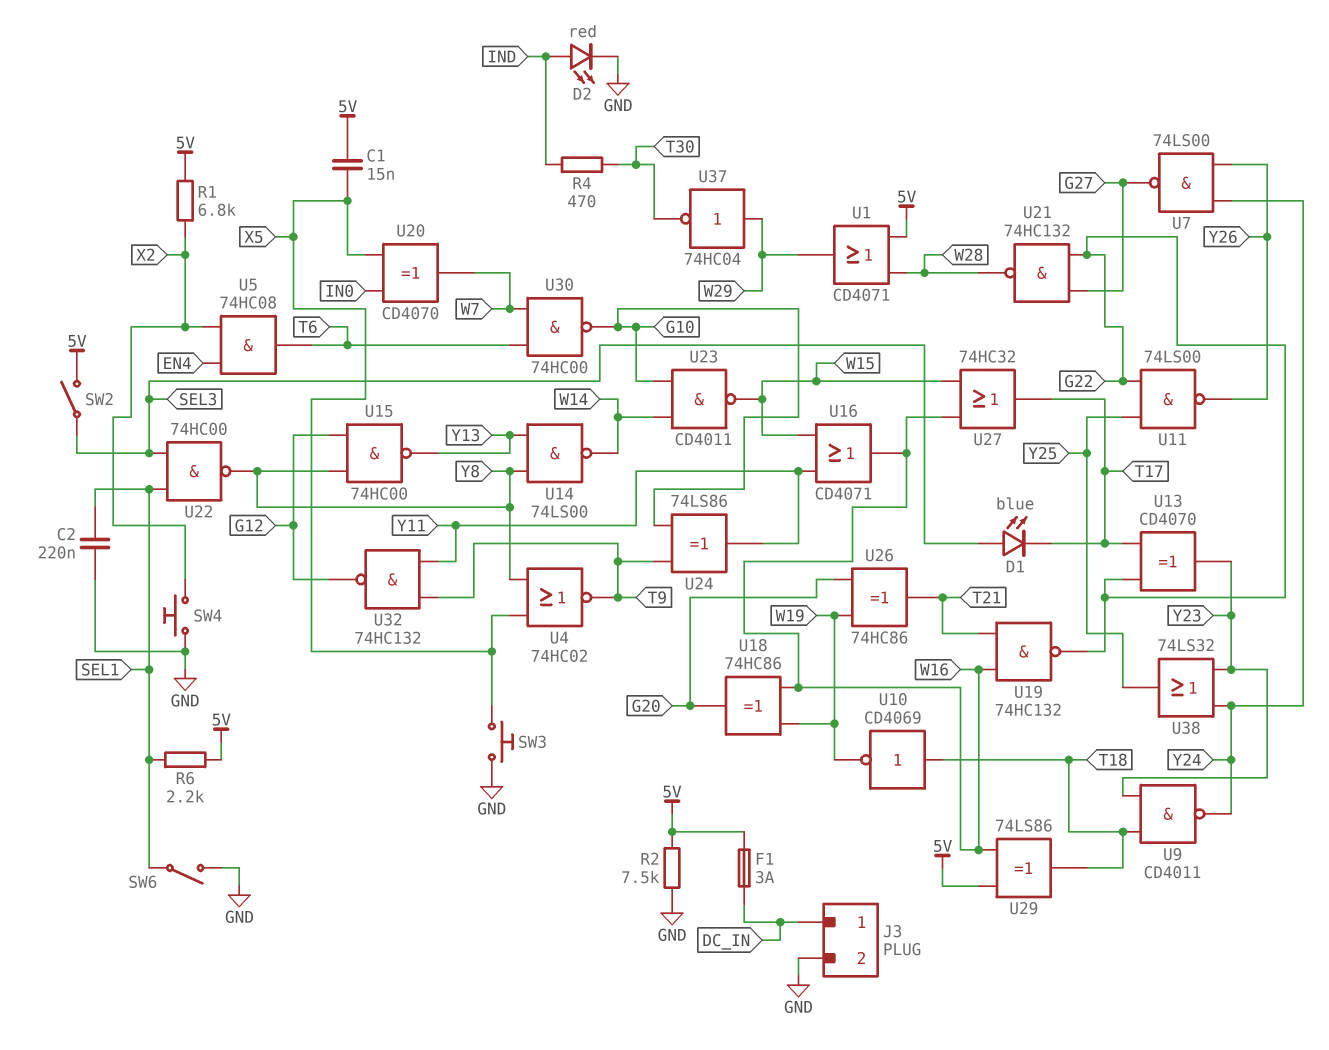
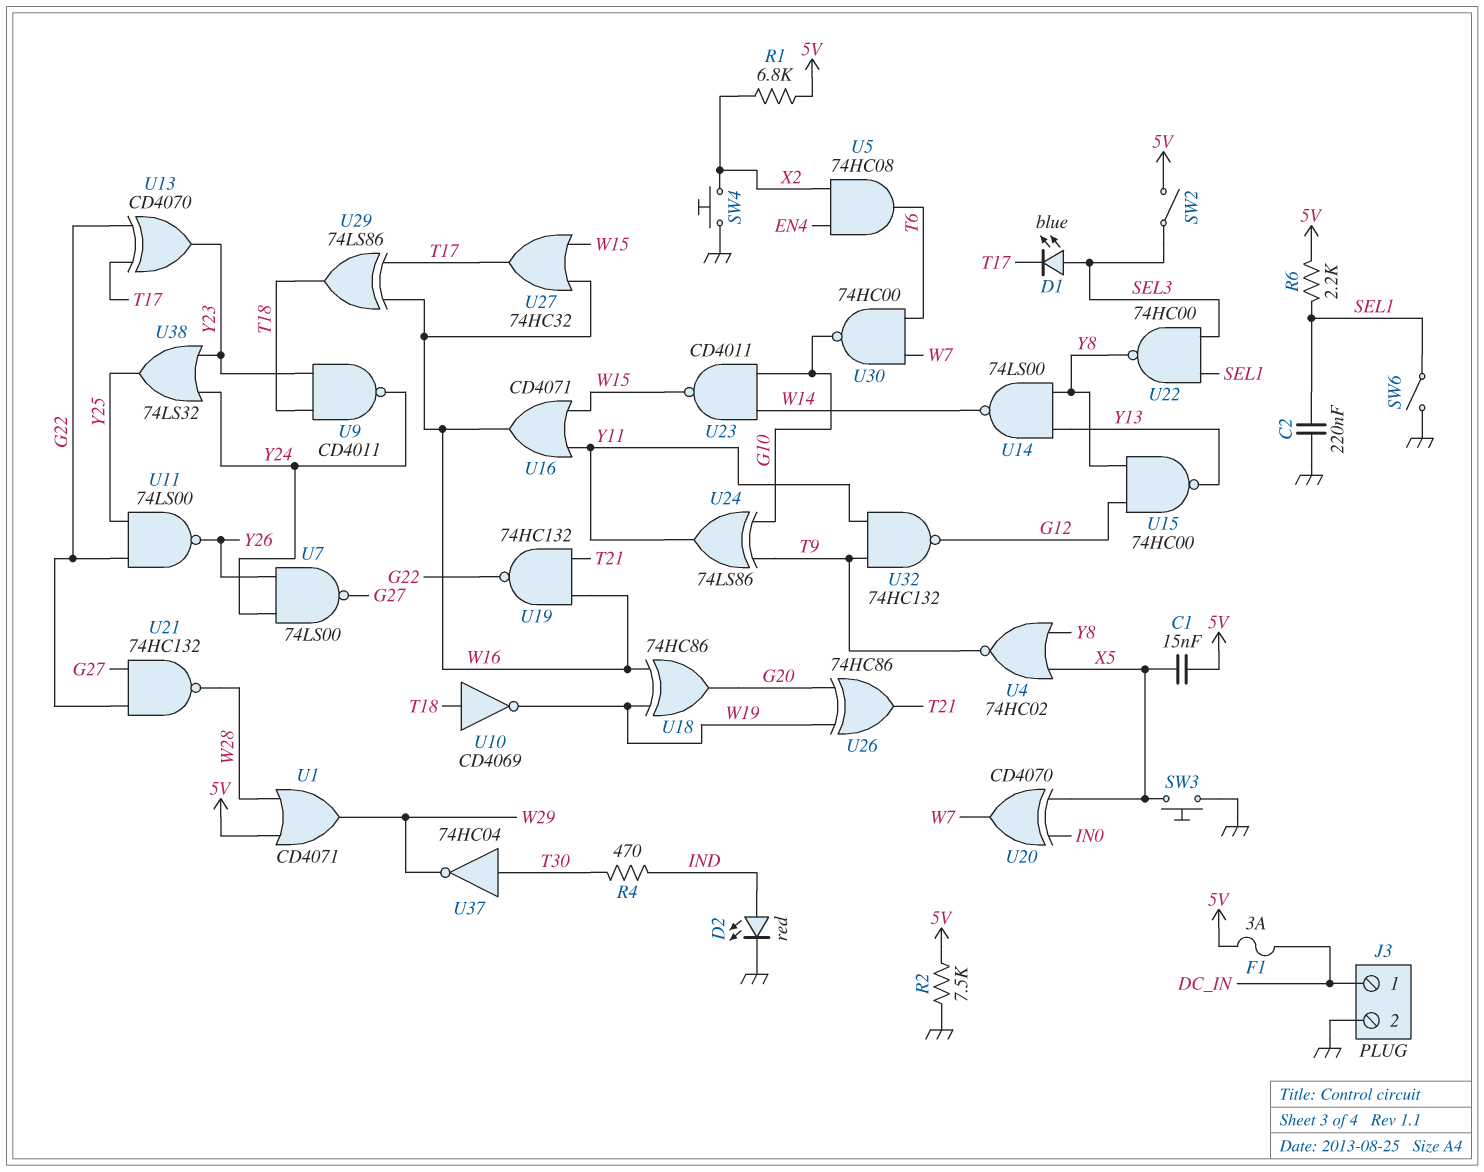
U29: XOR 74LS86 (in 5V, in W16, out T18) -> XOR 74LS86 (in T17, in W16, out T18)
U37: NOT 74HC04 (in W29, out T30) -> NOT 74HC04 (in T30, out W29)

